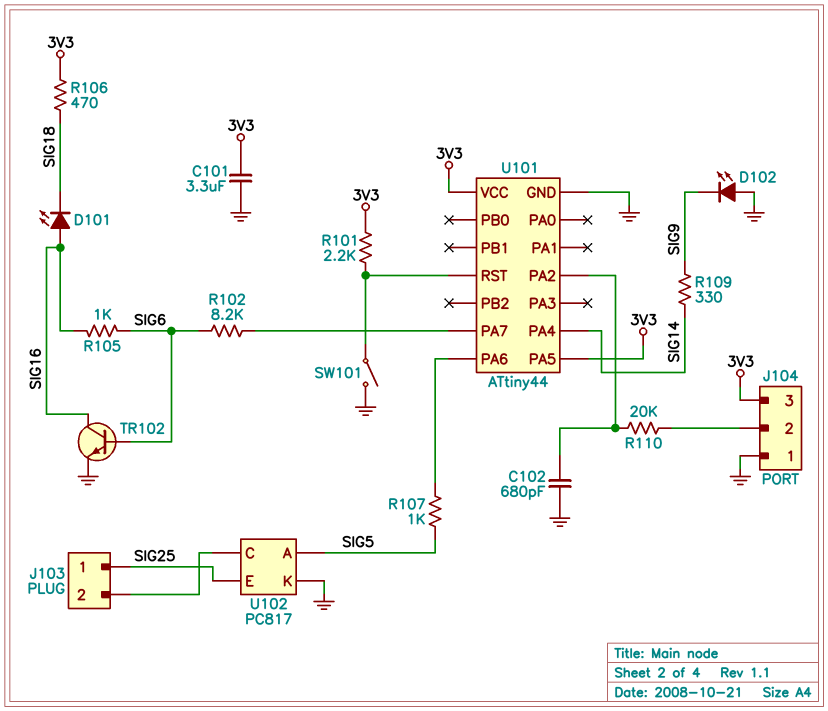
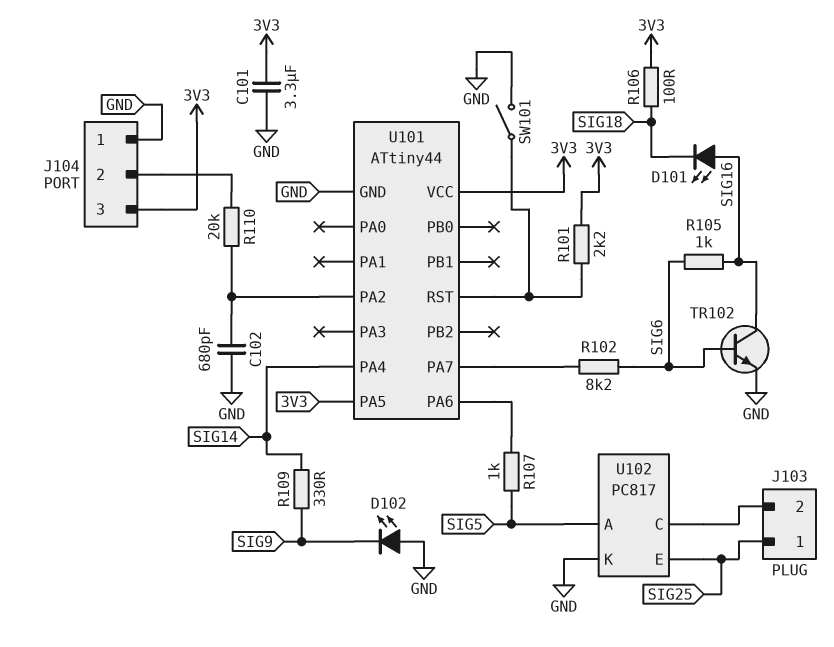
R106: 470 (3V3, SIG18) -> 100 (3V3, SIG18)

